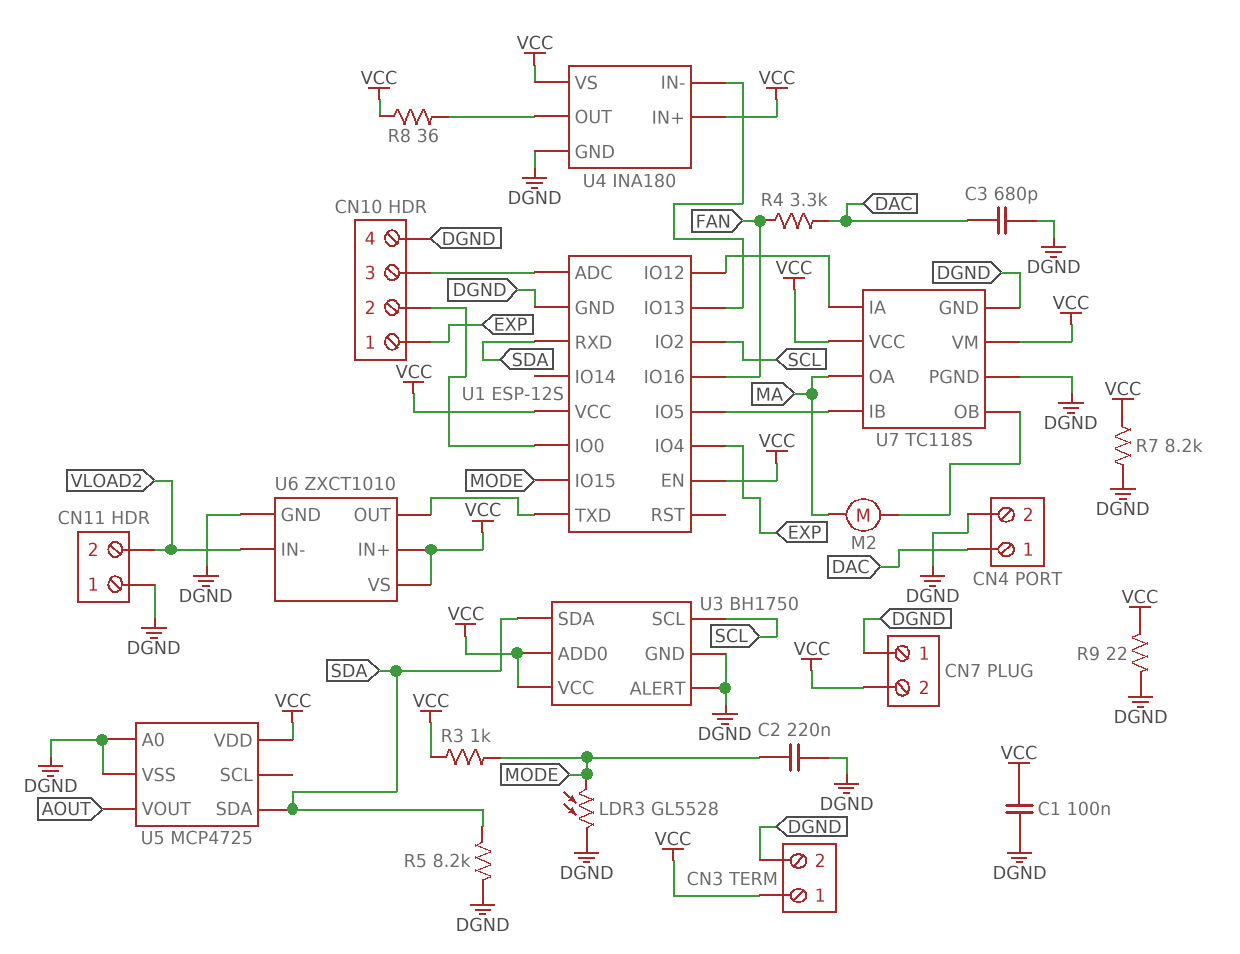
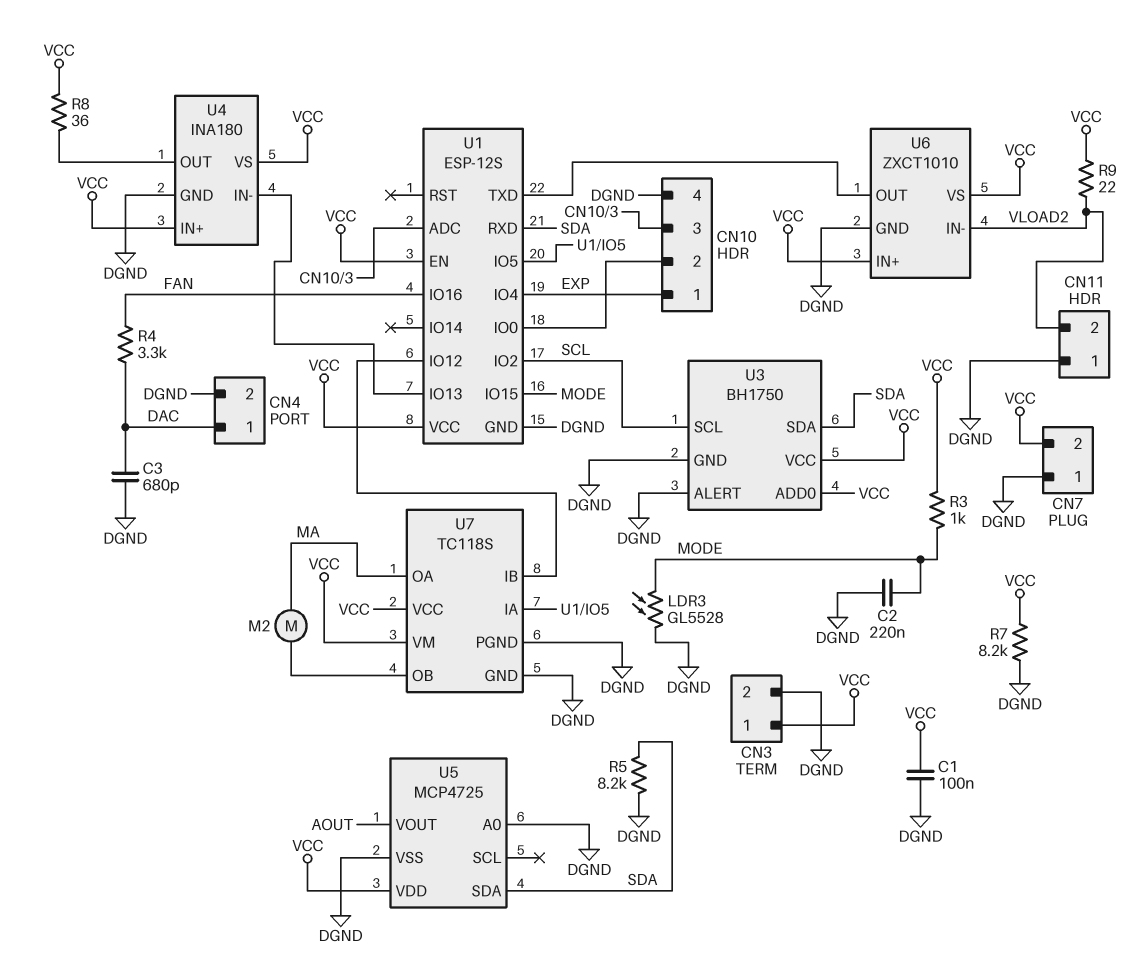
R9: 22 (DGND, VCC) -> 22 (VCC, VLOAD2)
U7 pin IA: U1/IO12 -> U1/IO5
U7 pin IB: U1/IO5 -> U1/IO12

